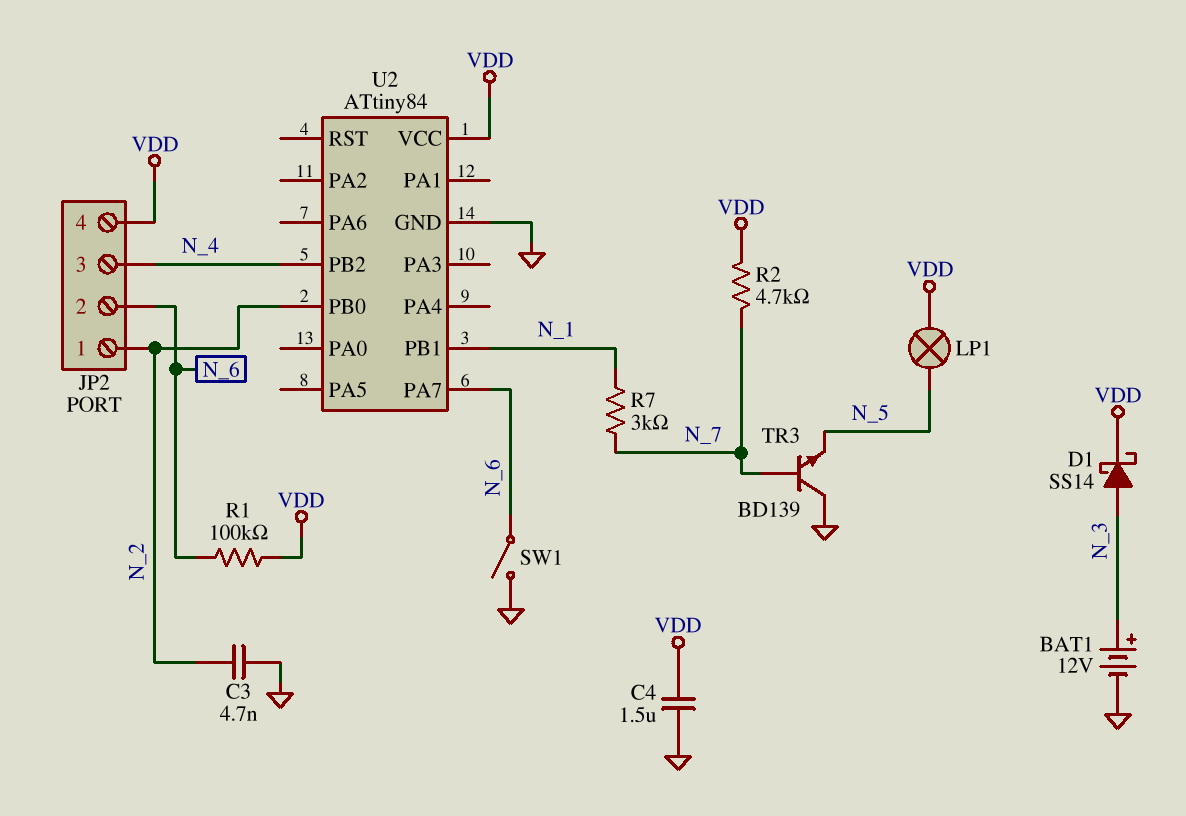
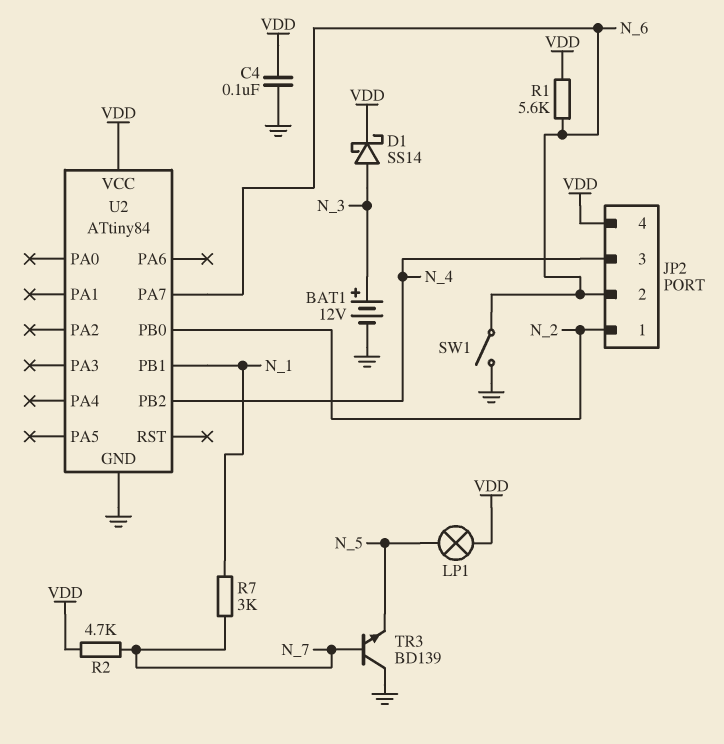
C3: 4.7nF (GND, N_2) -> none
C4: 1.5uF (GND, VDD) -> 100nF (GND, VDD)
R1: 100k (N_6, VDD) -> 5.6k (N_6, VDD)

